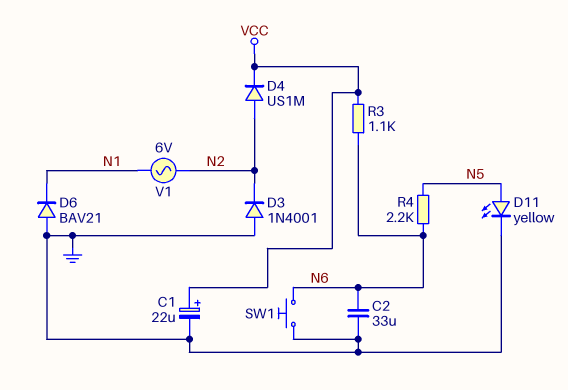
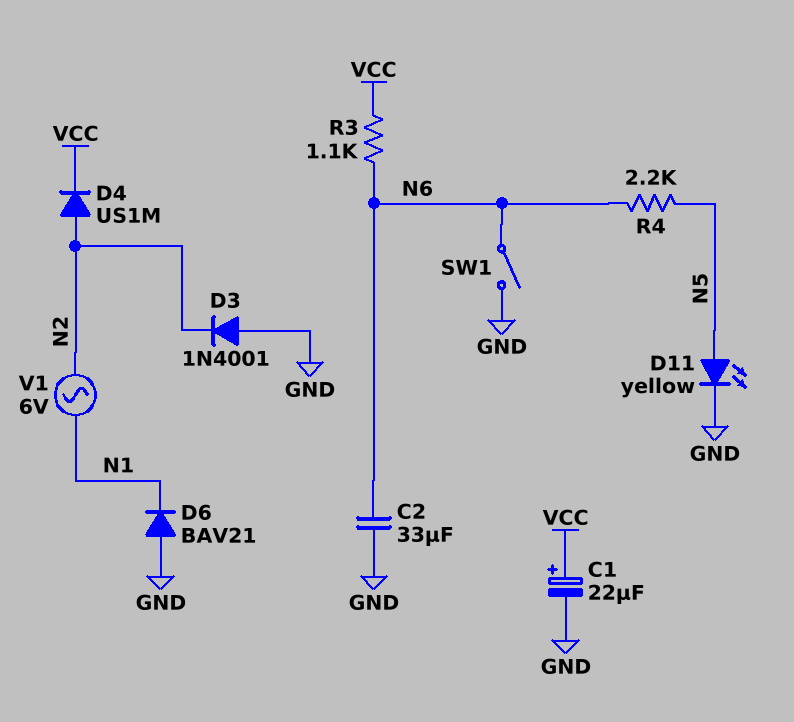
SW1: button (GND, N6) -> switch (GND, N6)

